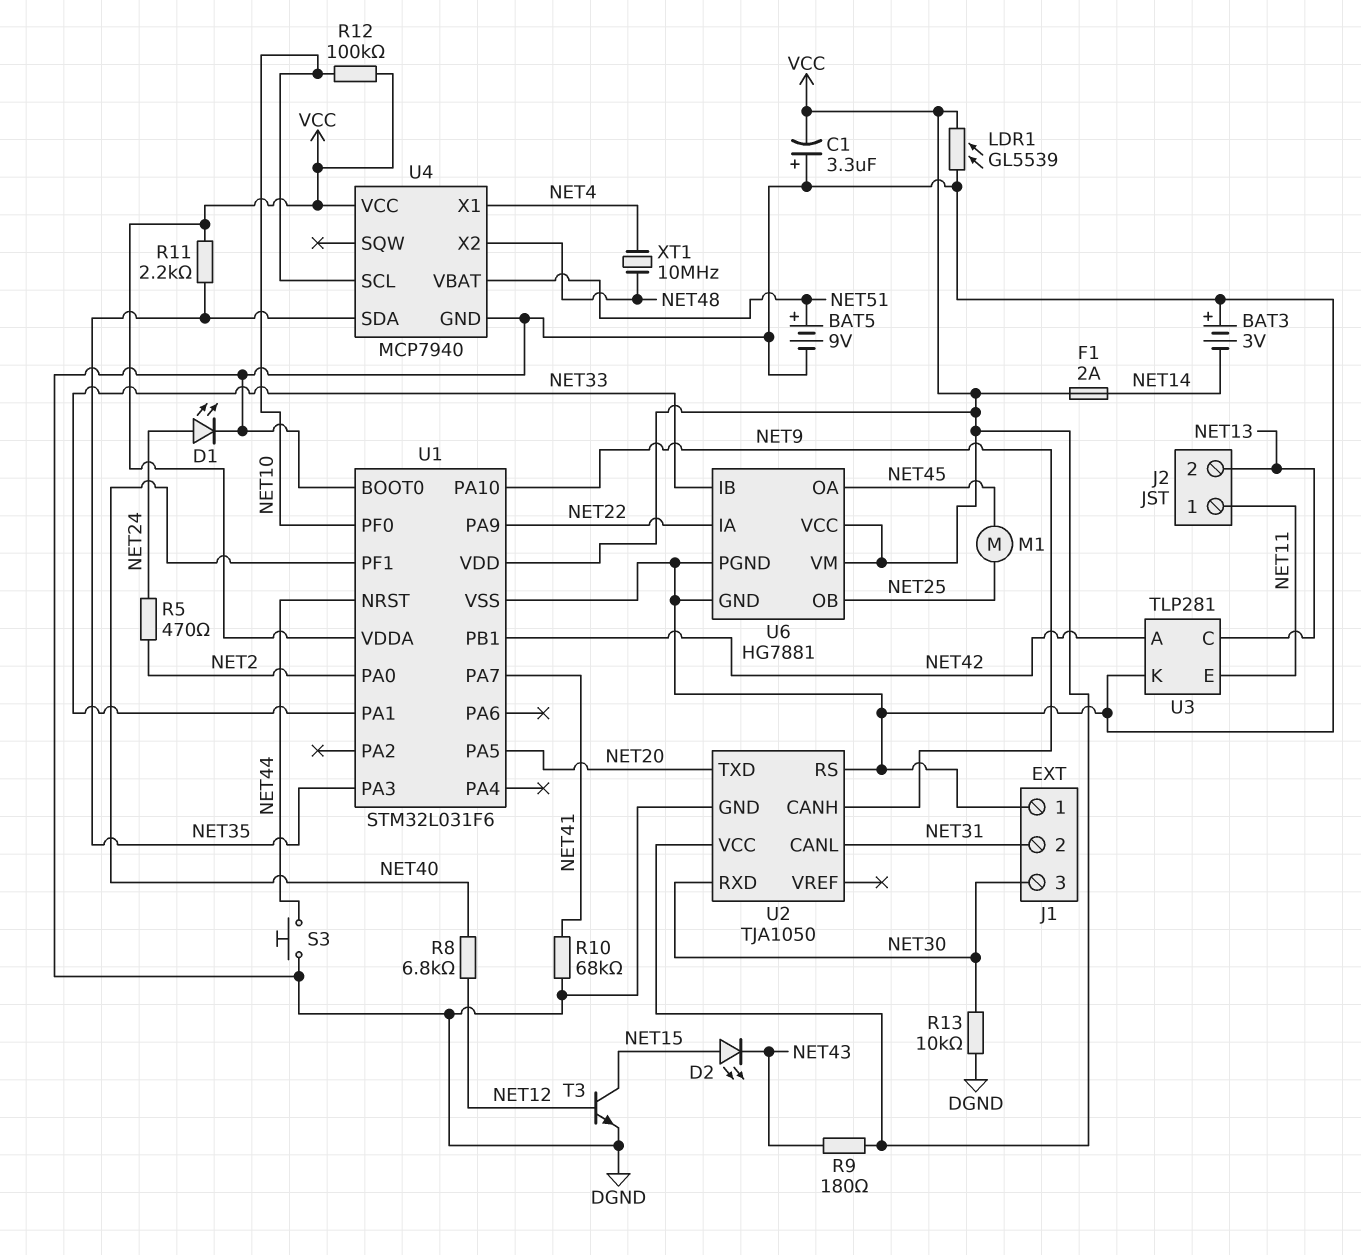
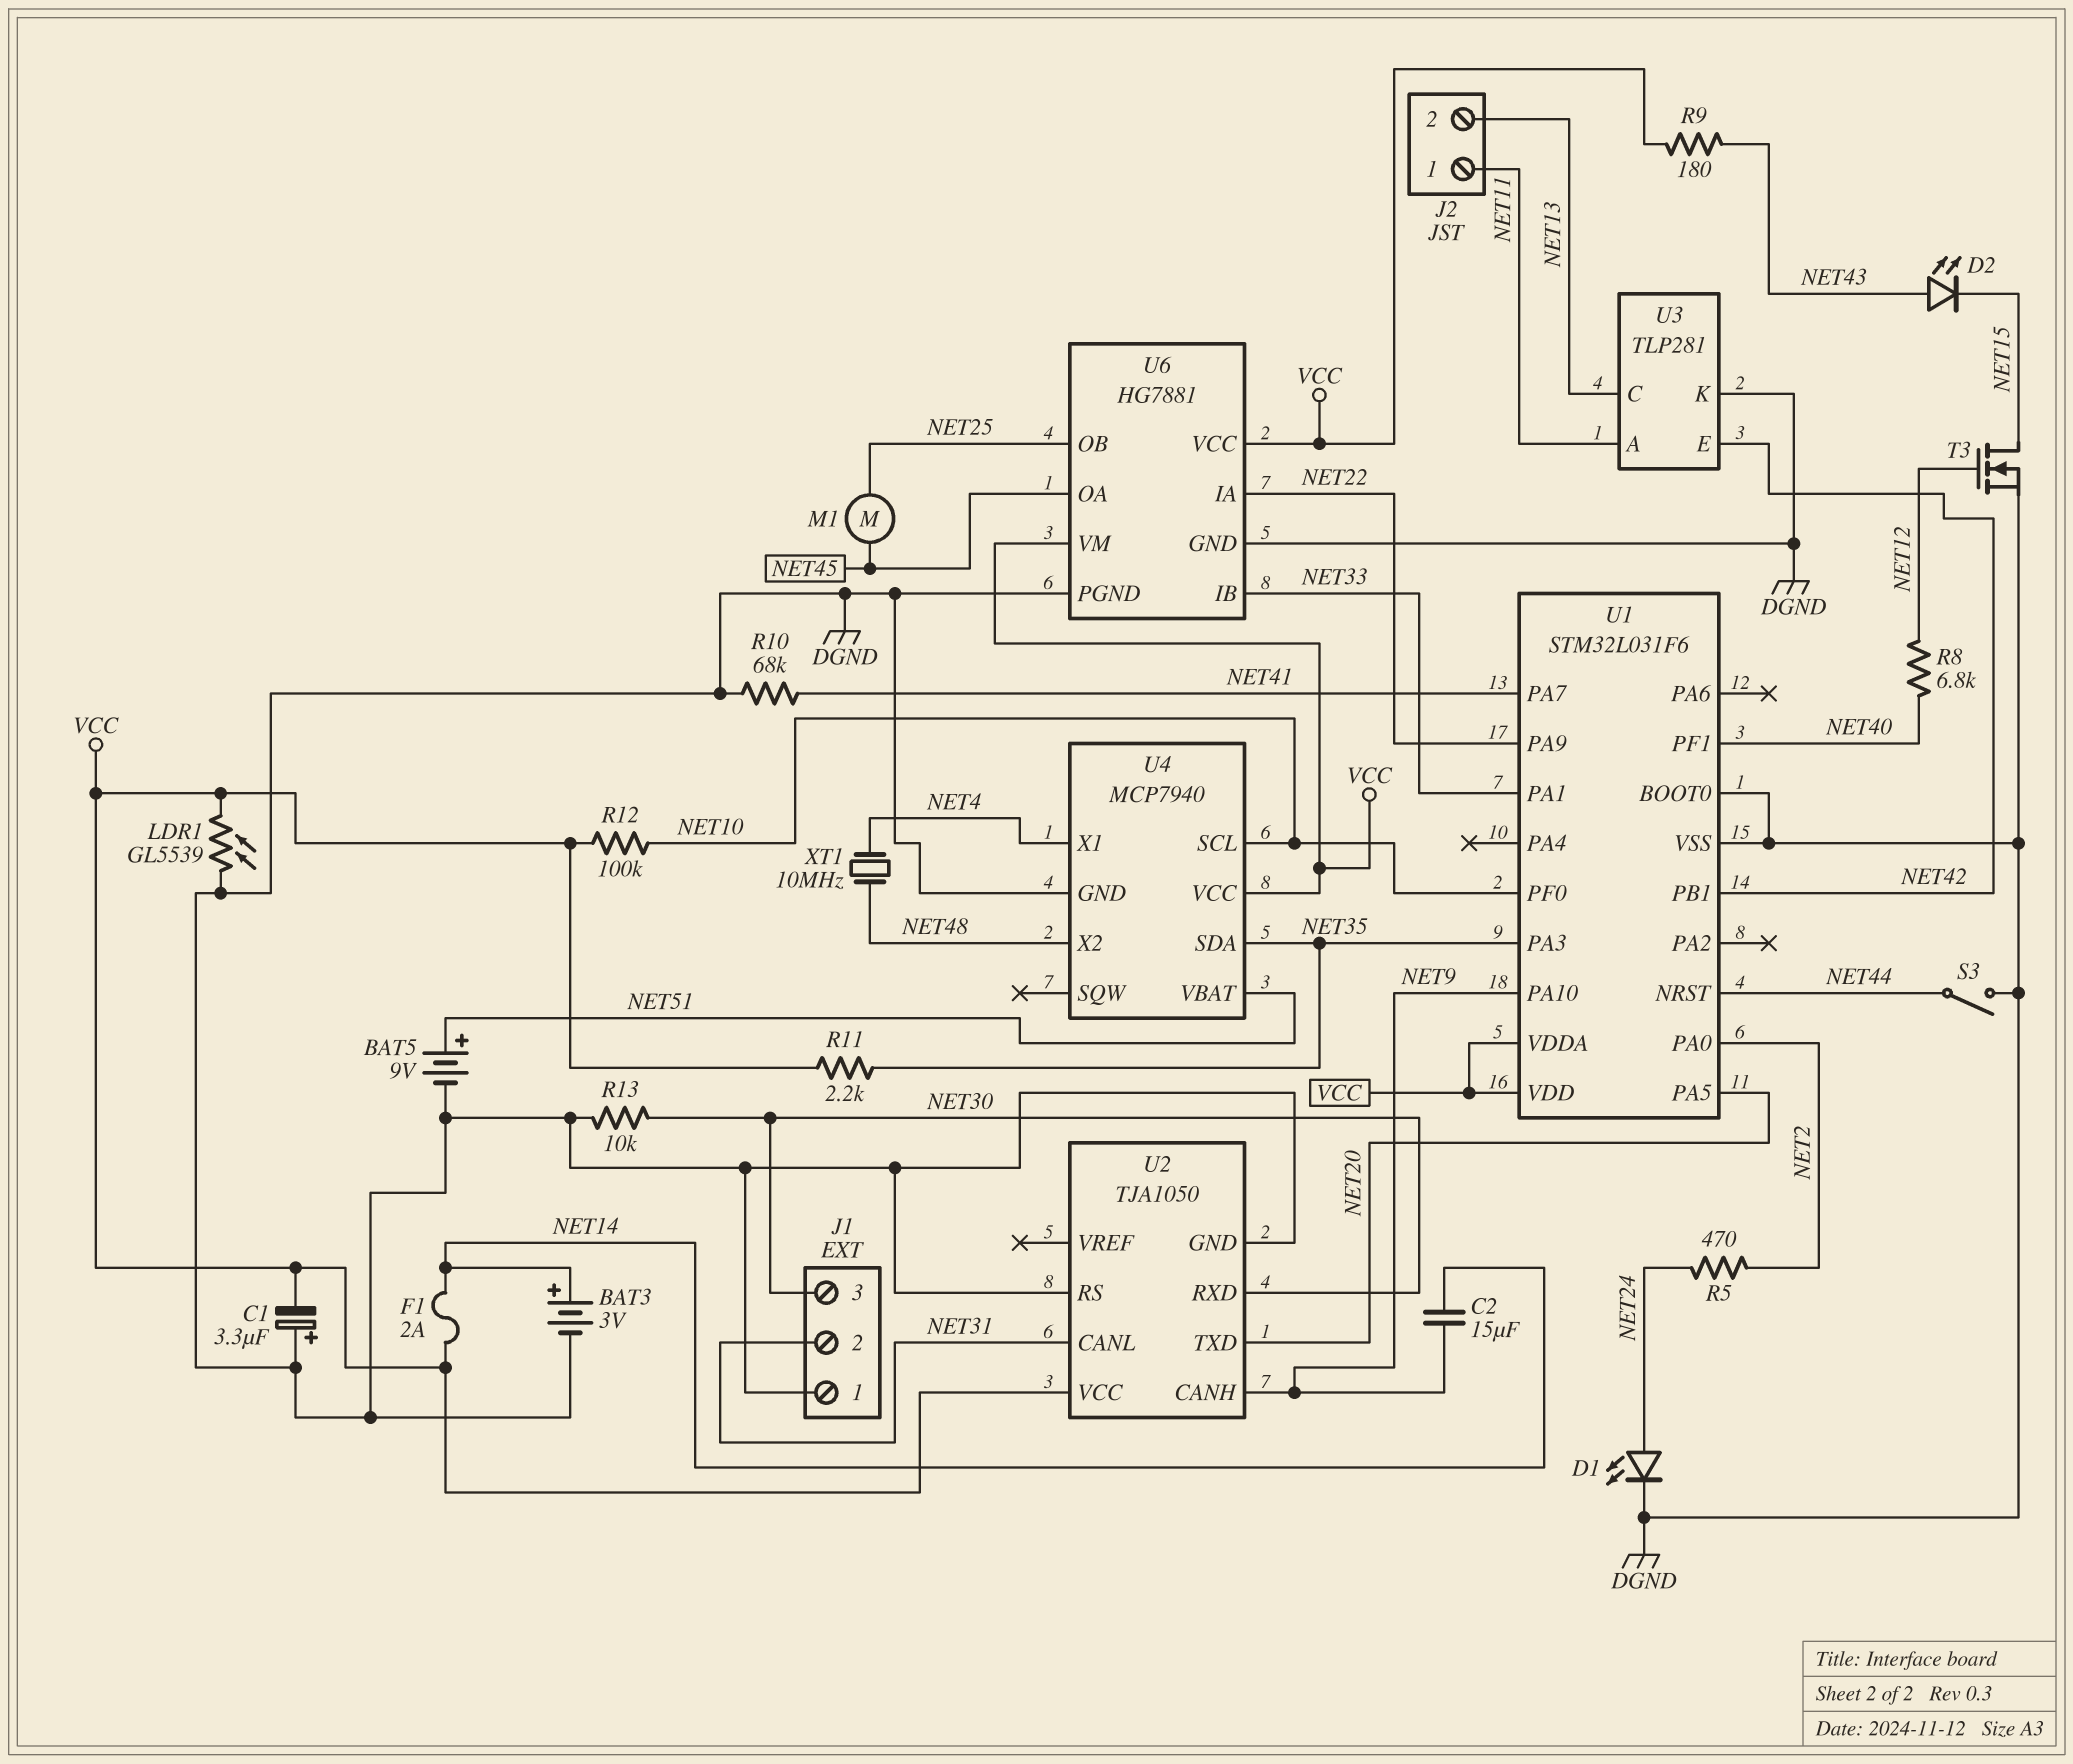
BAT3: 3V (plus DGND, minus NET14) -> 3V (plus NET14, minus DGND)
C2: none -> 15uF (NET9, NET14)
D2: LED (A NET15, K NET43) -> LED (A NET43, K NET15)
S3: button (DGND, NET44) -> switch (DGND, NET44)
T3: NPN (B NET12, C NET15, E DGND) -> NMOS (G NET12, D NET15, S DGND)
U3 pin A: NET42 -> NET11
U3 pin E: NET11 -> NET42

